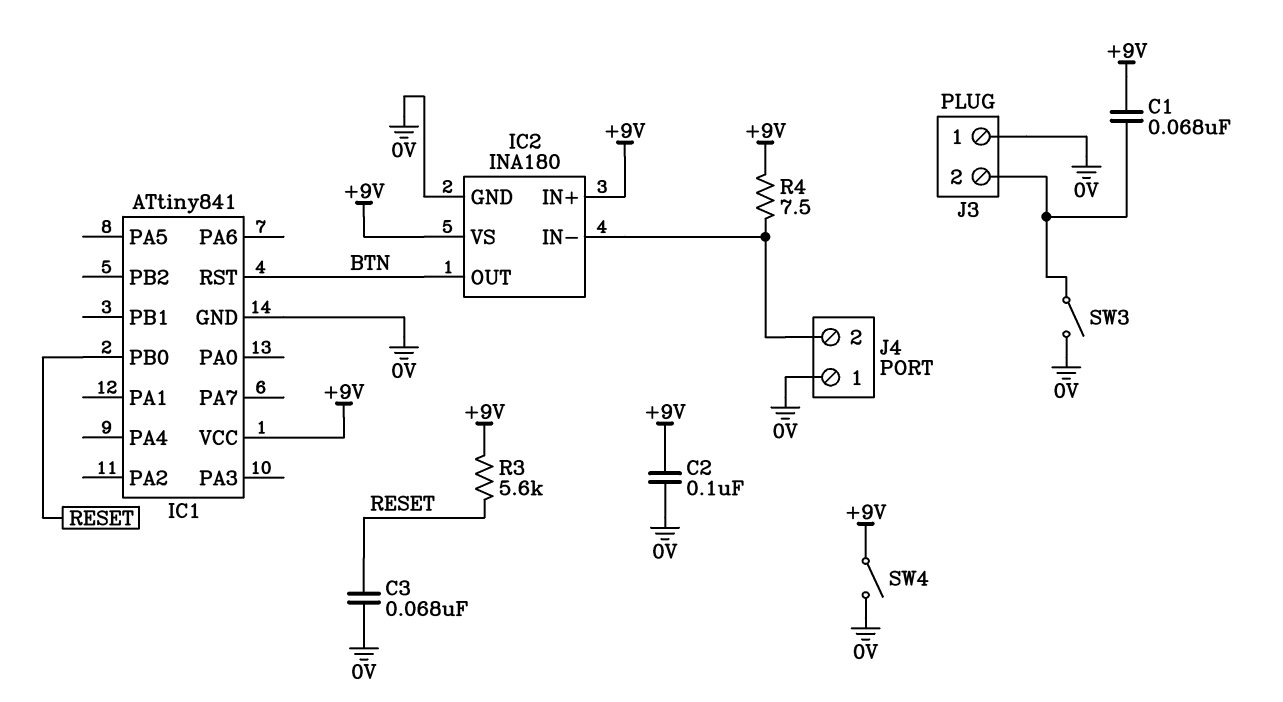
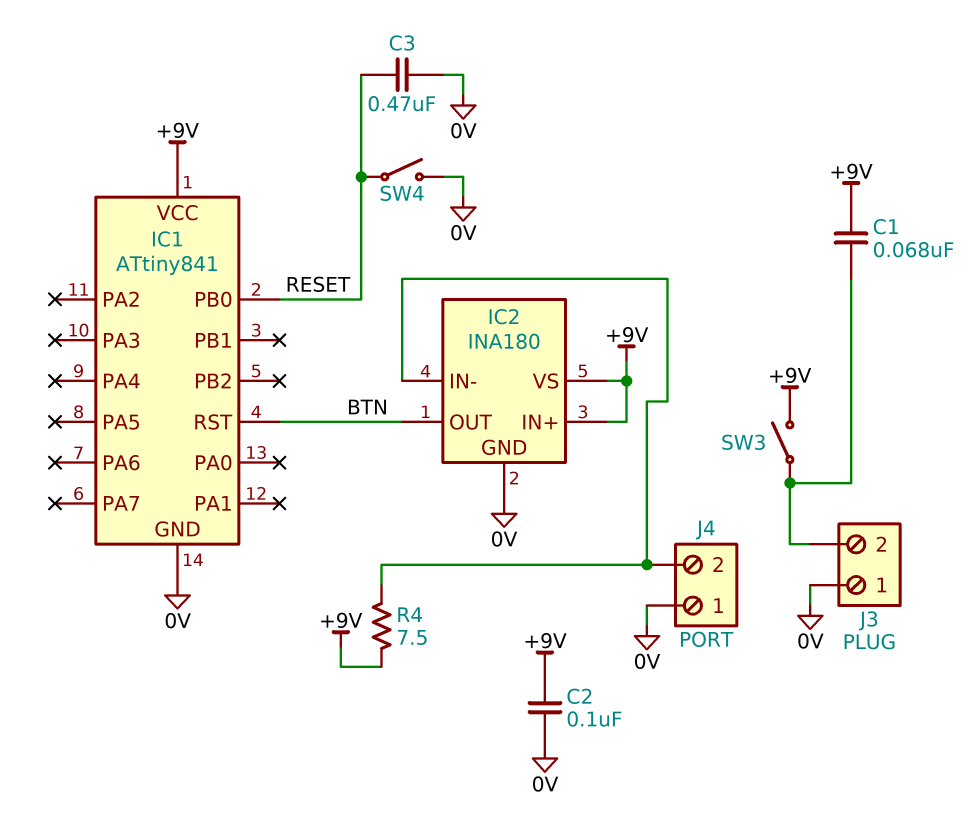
C3: 68nF (0V, RESET) -> 470nF (0V, RESET)
R3: 5.6k (+9V, RESET) -> none
SW3: switch (0V, J3/2) -> switch (+9V, J3/2)
SW4: switch (+9V, 0V) -> switch (0V, RESET)

